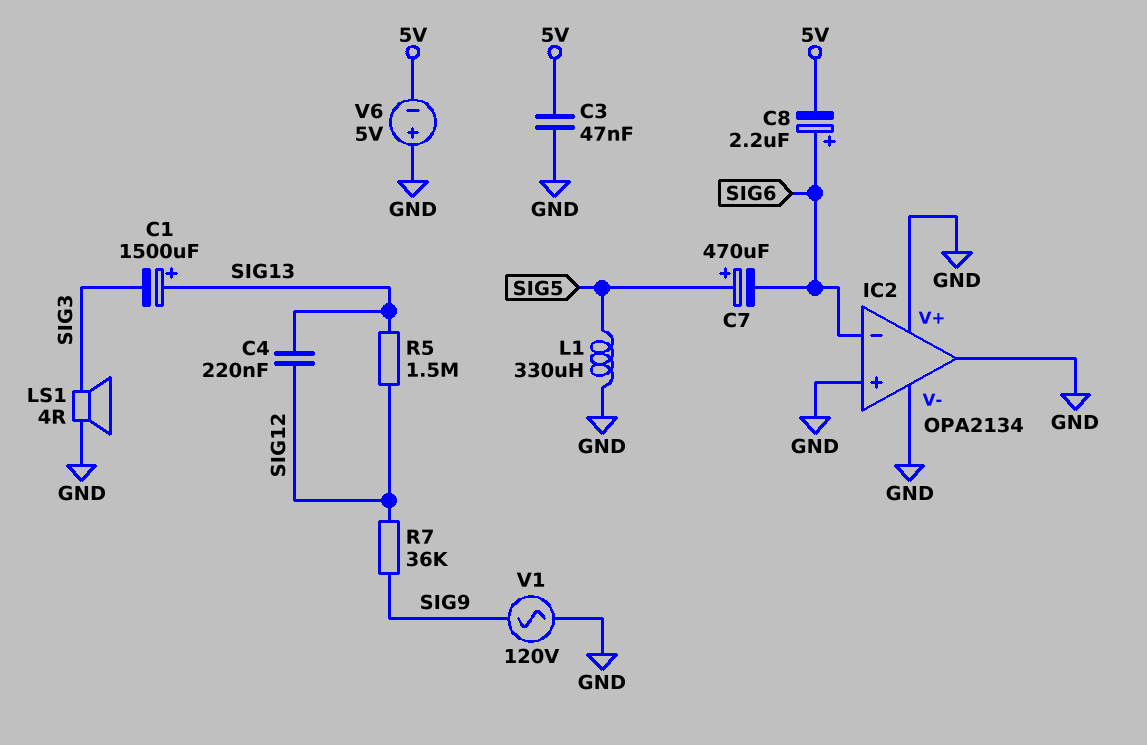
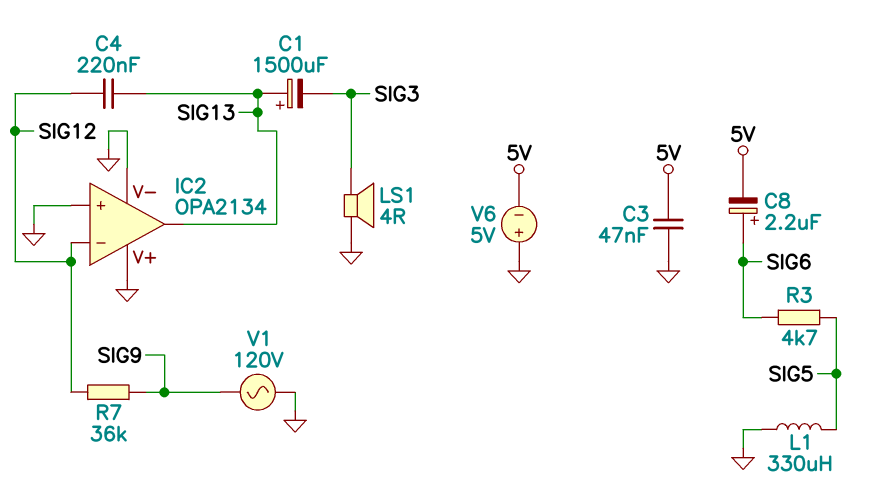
C7: 470uF (plus SIG5, minus SIG6) -> none
IC2 pin in-: SIG6 -> SIG12
IC2 pin out: GND -> SIG13
R3: none -> 4.7k (SIG5, SIG6)
R5: 1.5M (SIG12, SIG13) -> none

